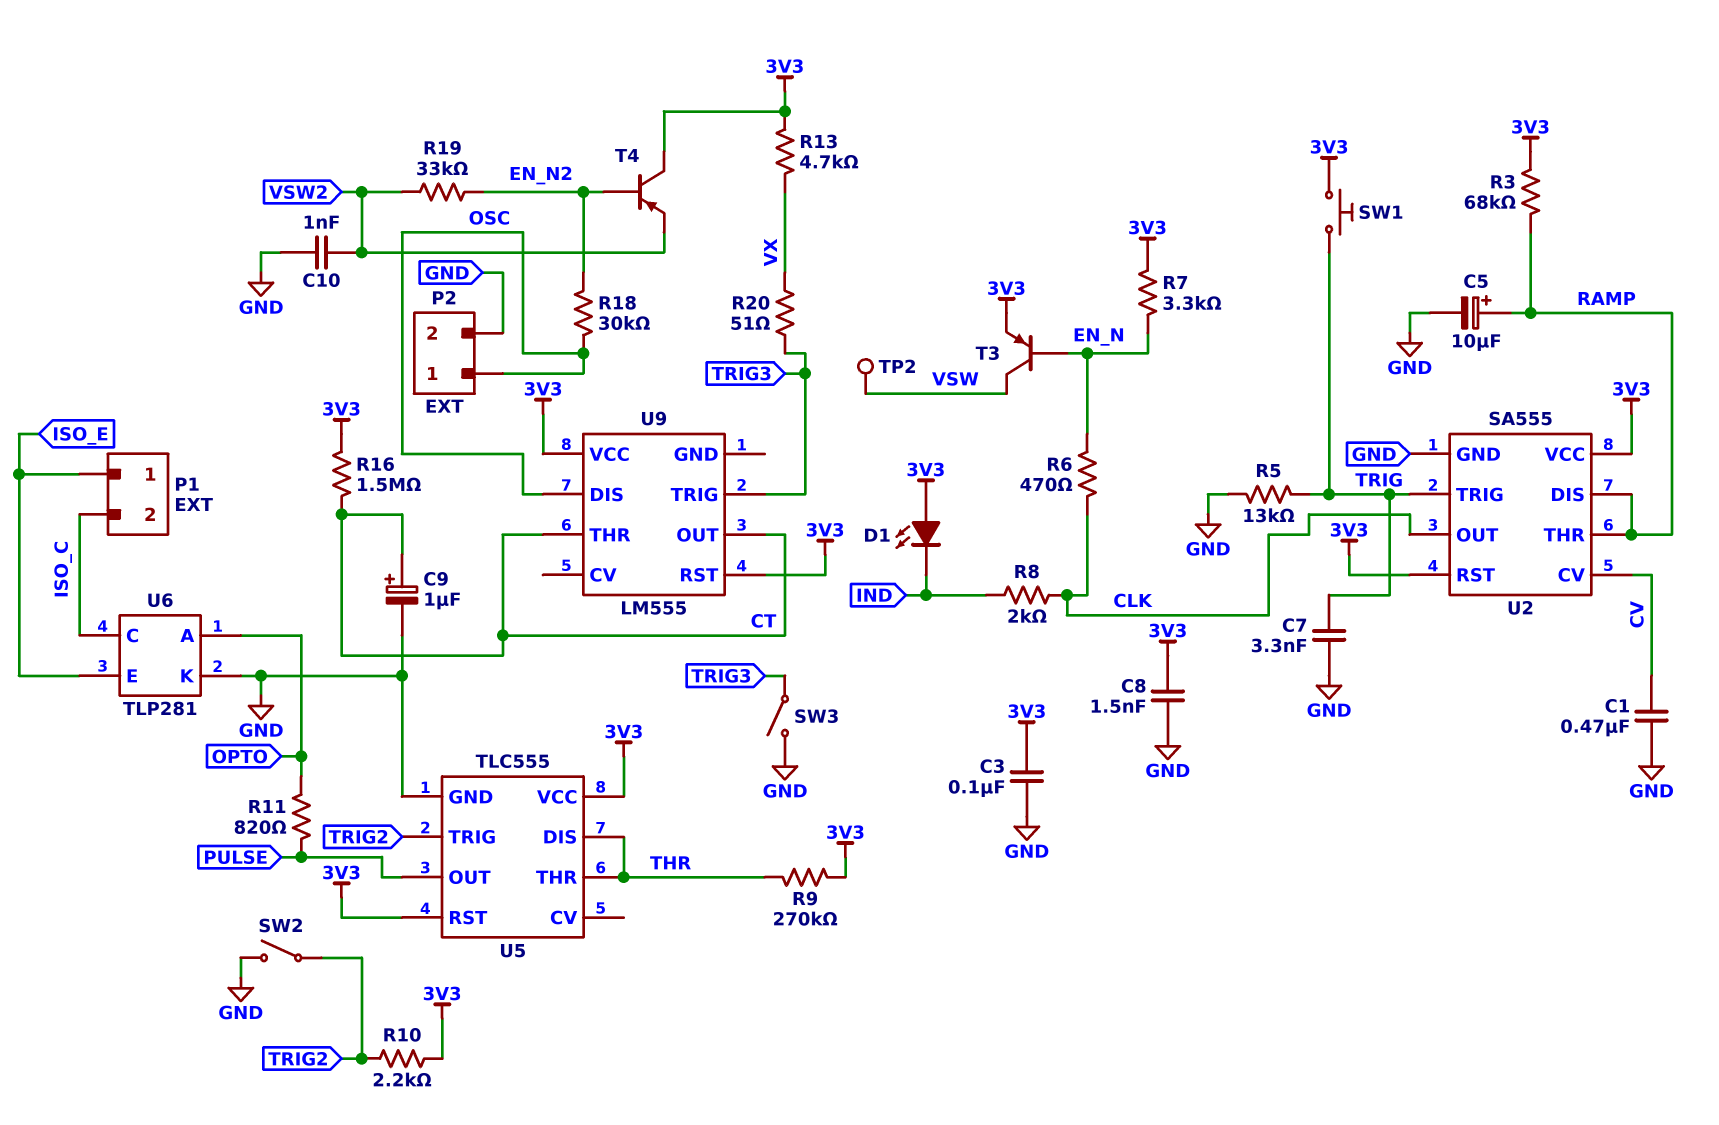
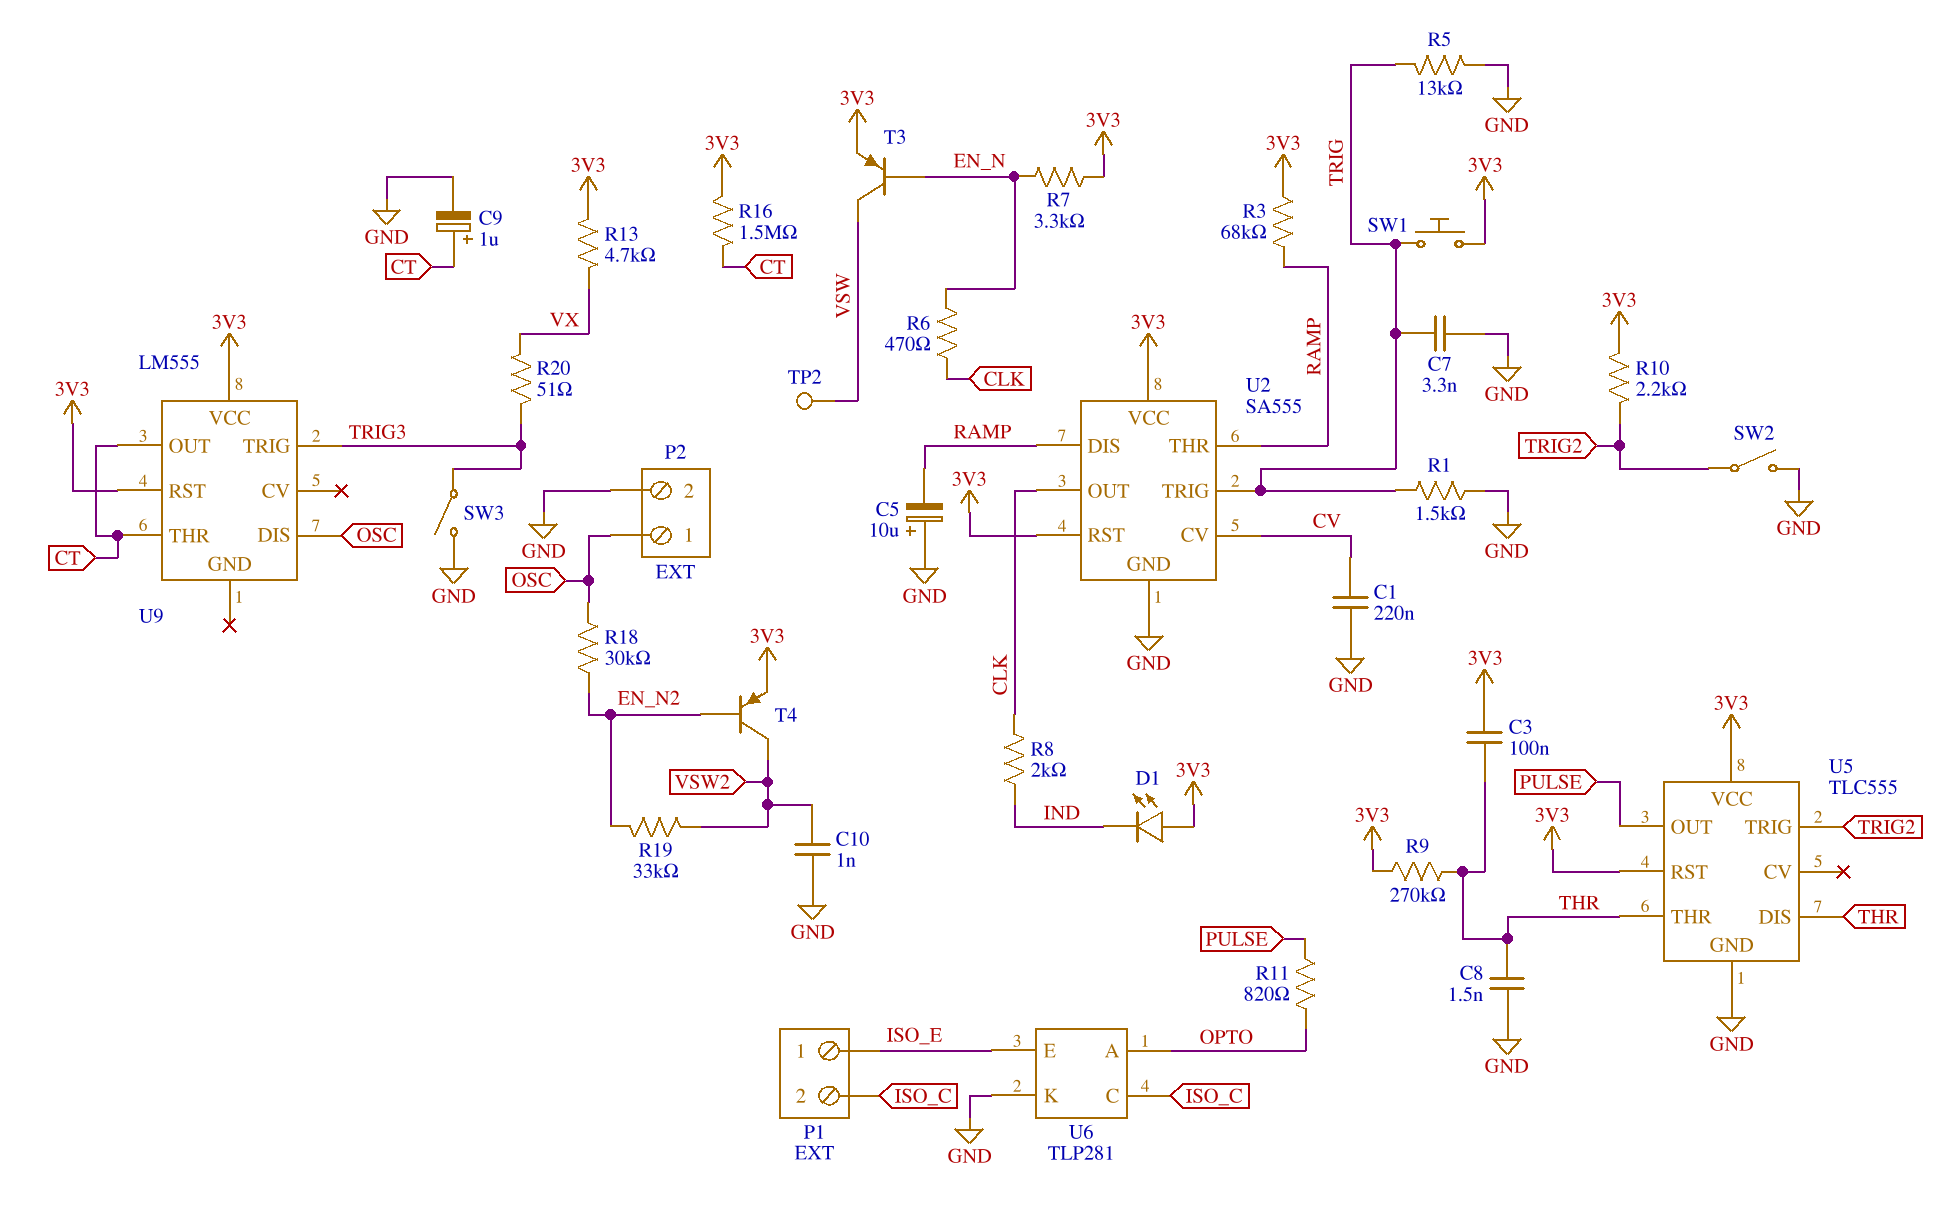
C1: 470nF (CV, GND) -> 220nF (CV, GND)
C3: 100nF (3V3, GND) -> 100nF (3V3, THR)
C5: 10uF (plus RAMP, minus GND) -> 10uF (plus GND, minus RAMP)
C8: 1.5nF (3V3, GND) -> 1.5nF (GND, THR)
R1: none -> 1.5k (GND, TRIG)
T4: PNP (B EN_N2, C 3V3, E VSW2) -> PNP (B EN_N2, C VSW2, E 3V3)

